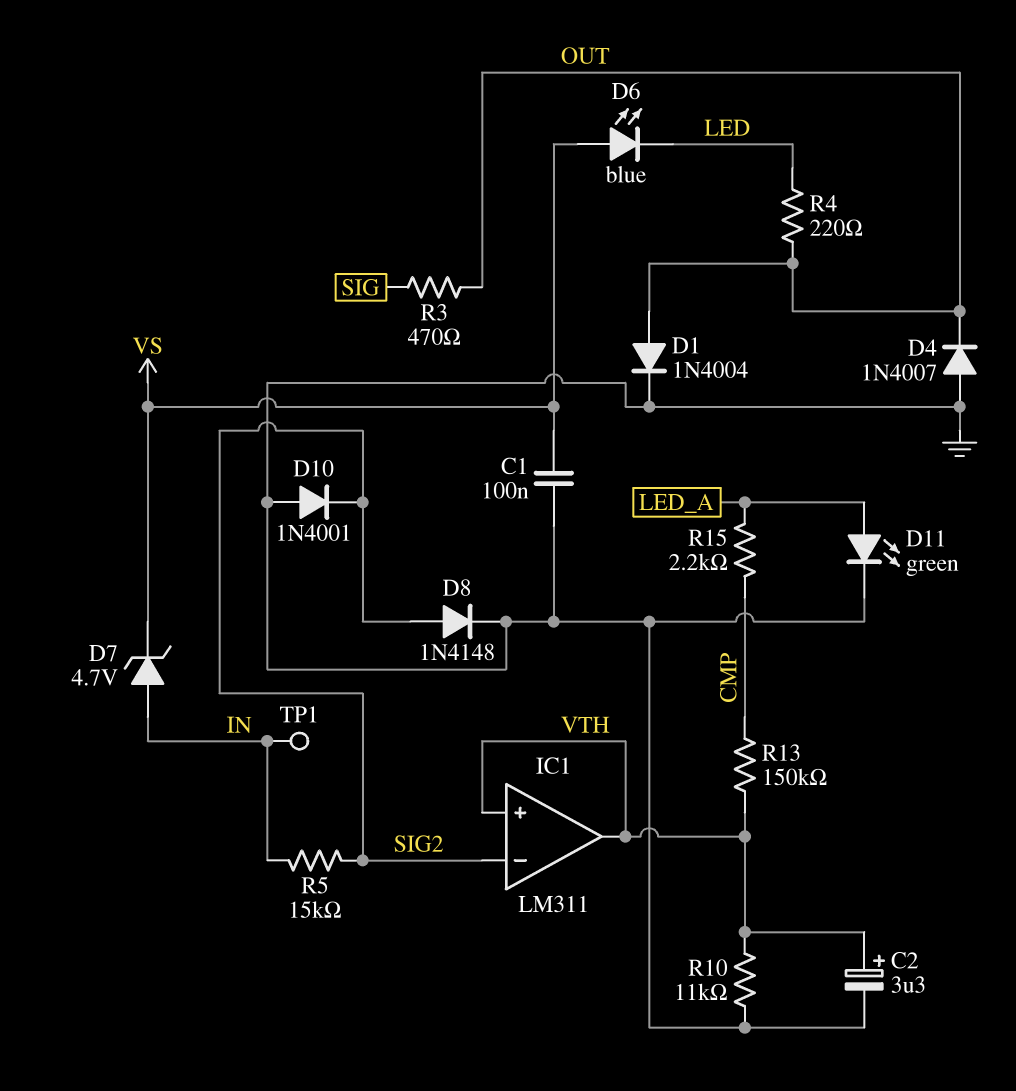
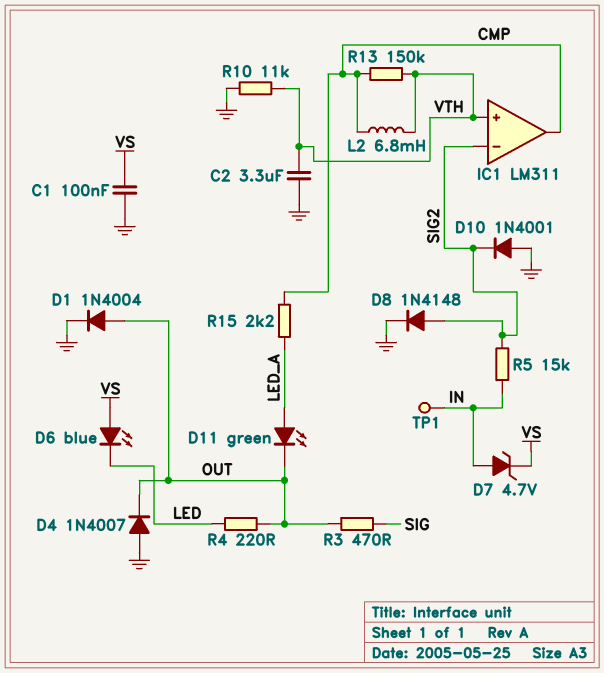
C2: 3.3uF (plus VTH, minus GND) -> 3.3uF (GND, VTH)
D11: LED green (A LED_A, K GND) -> LED green (A LED_A, K OUT)
IC1 pin out: VTH -> CMP
L2: none -> 6.8mH (CMP, VTH)

